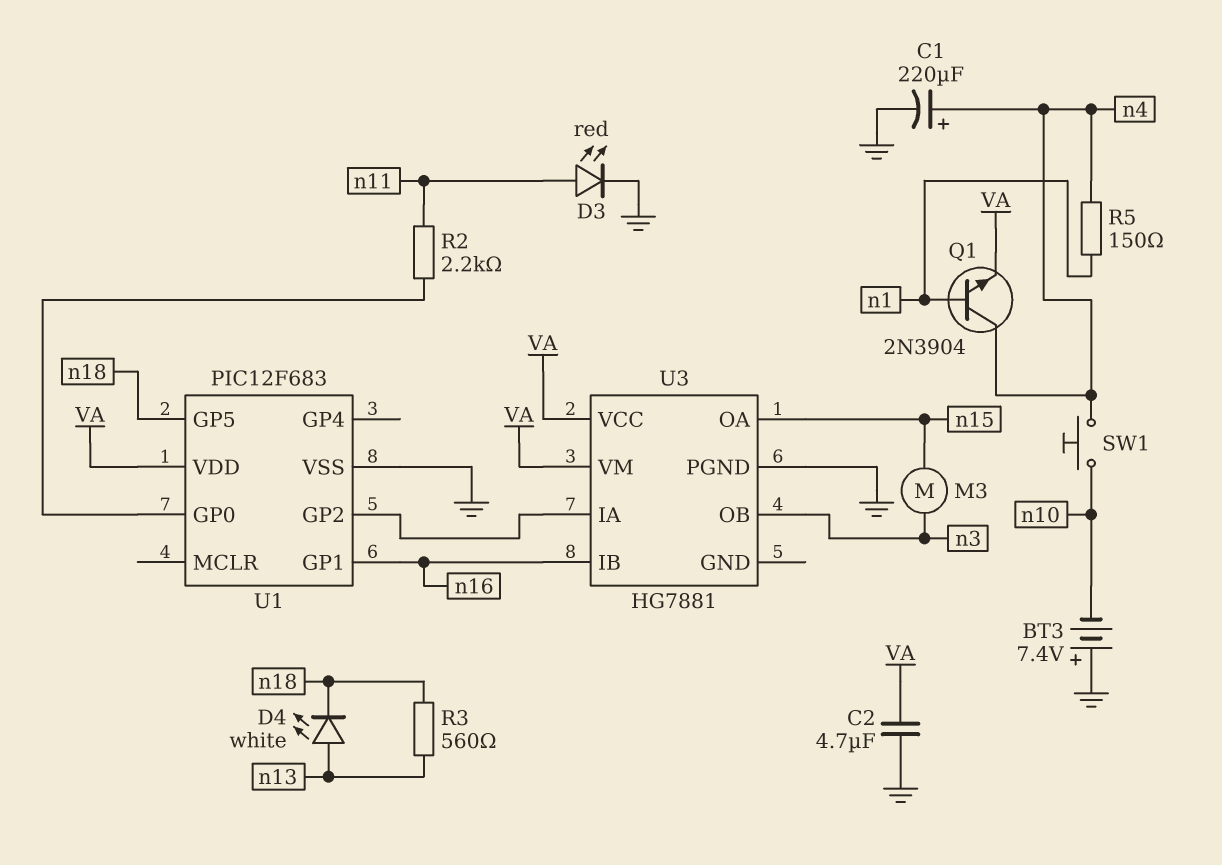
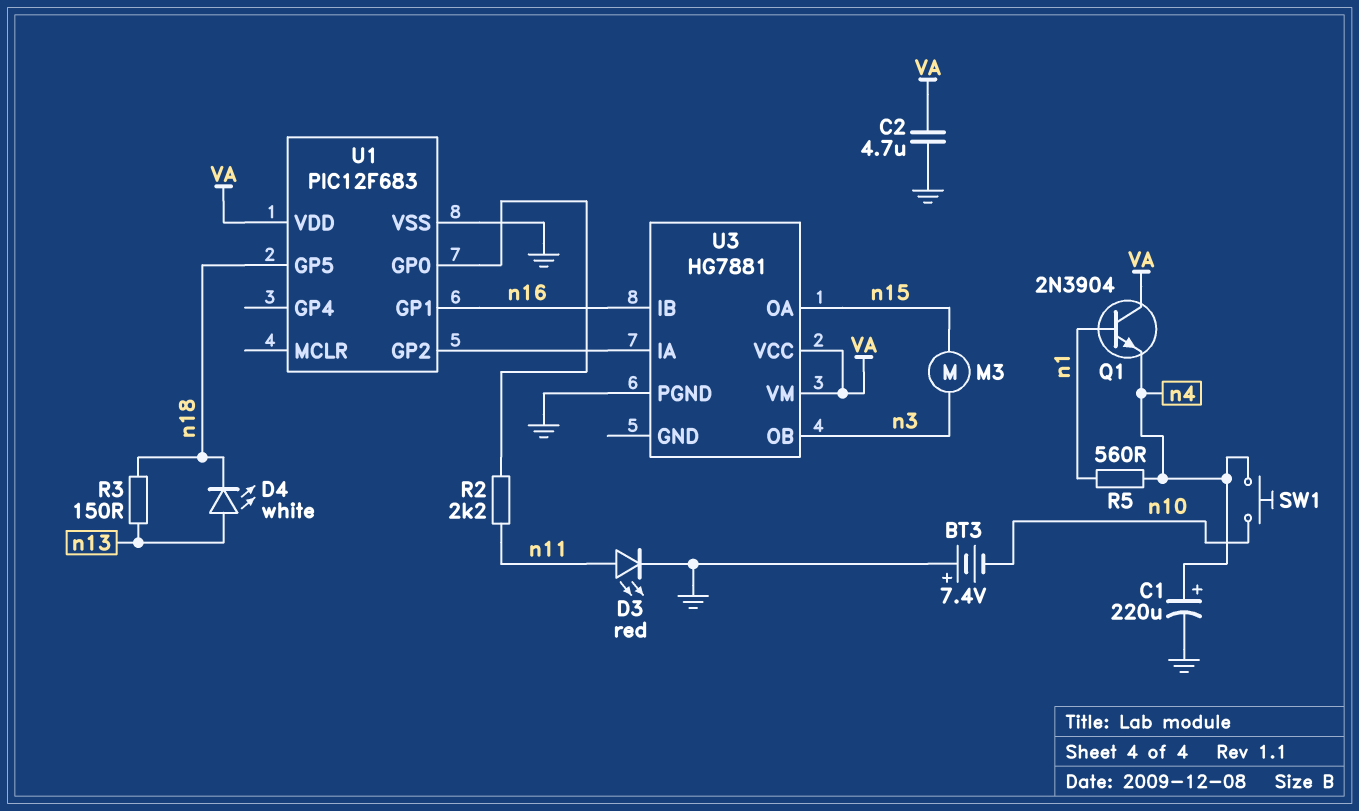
Q1: NPN 2N3904 (B n1, C n4, E VA) -> NPN 2N3904 (B n1, C VA, E n4)
R3: 560 (n13, n18) -> 150 (n13, n18)
R5: 150 (n1, n4) -> 560 (n1, n4)

